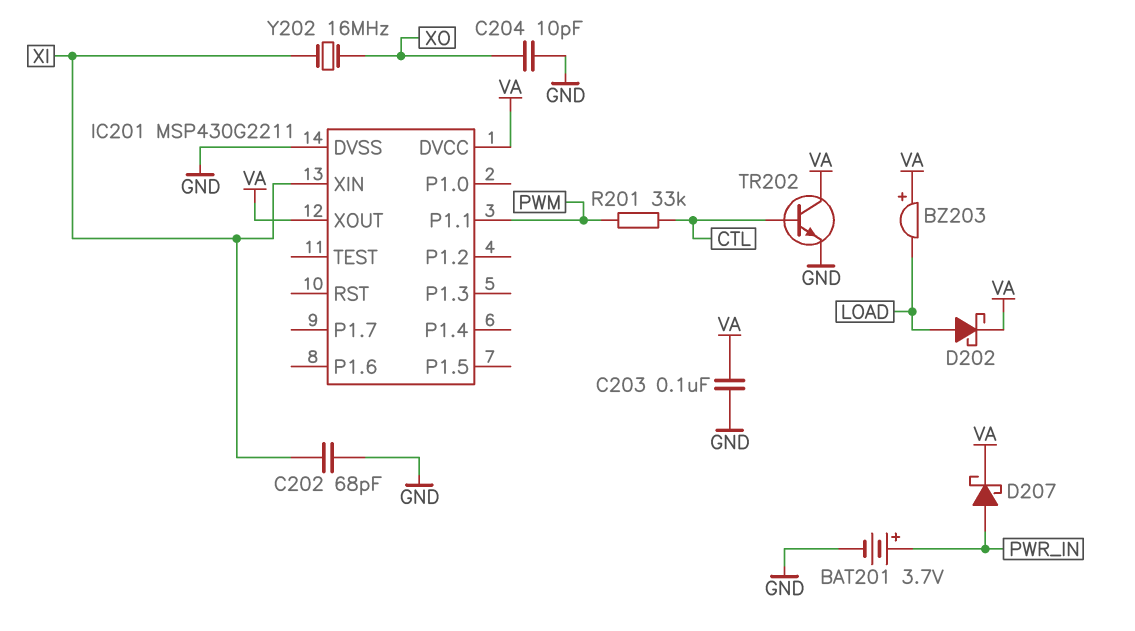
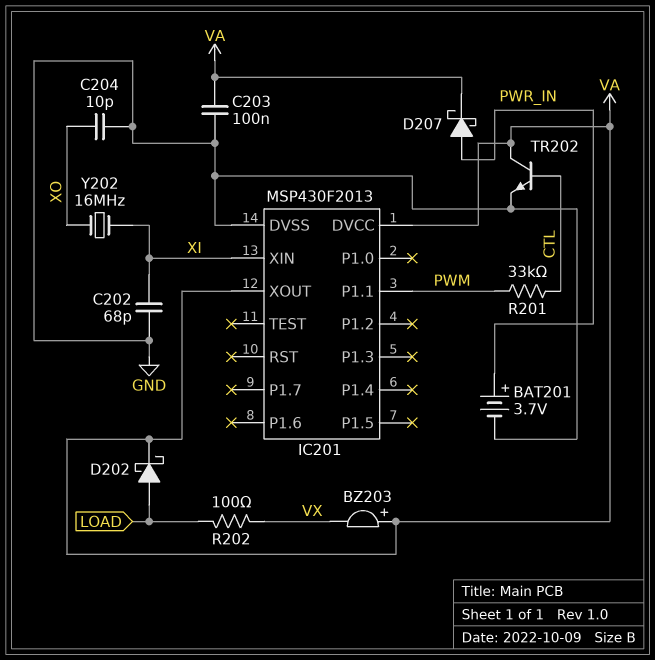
BZ203: buzzer (plus VA, minus LOAD) -> buzzer (plus VA, minus VX)
IC201: MSP430G2211 -> MSP430F2013
R202: none -> 100 (LOAD, VX)

